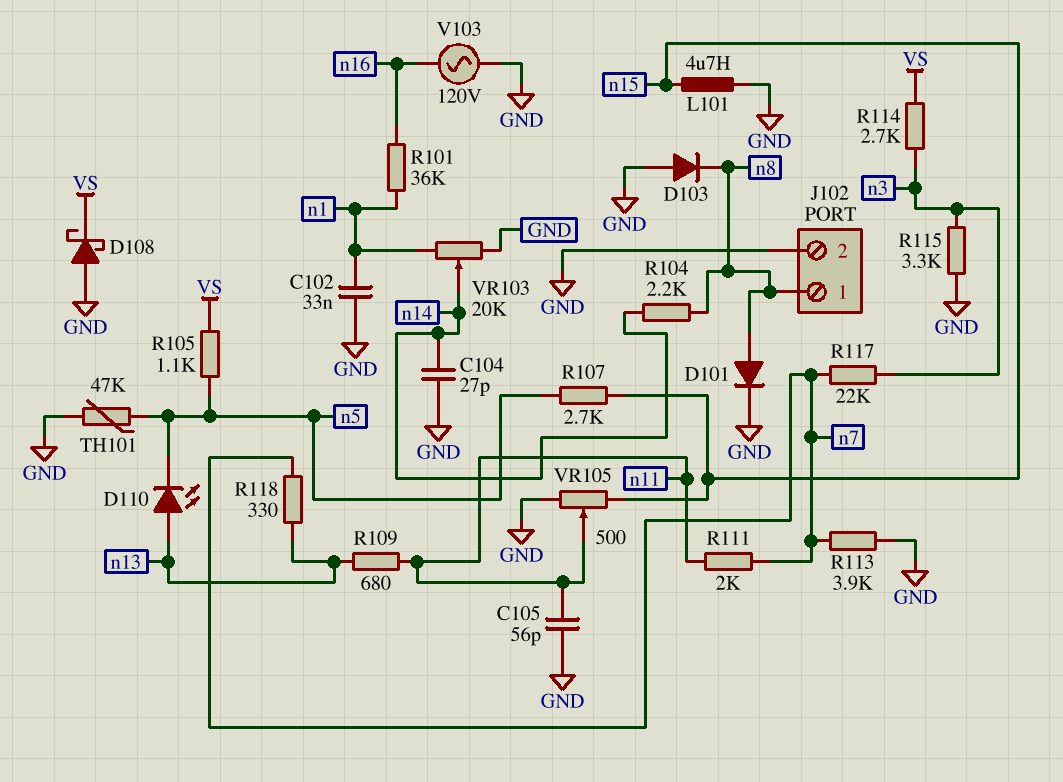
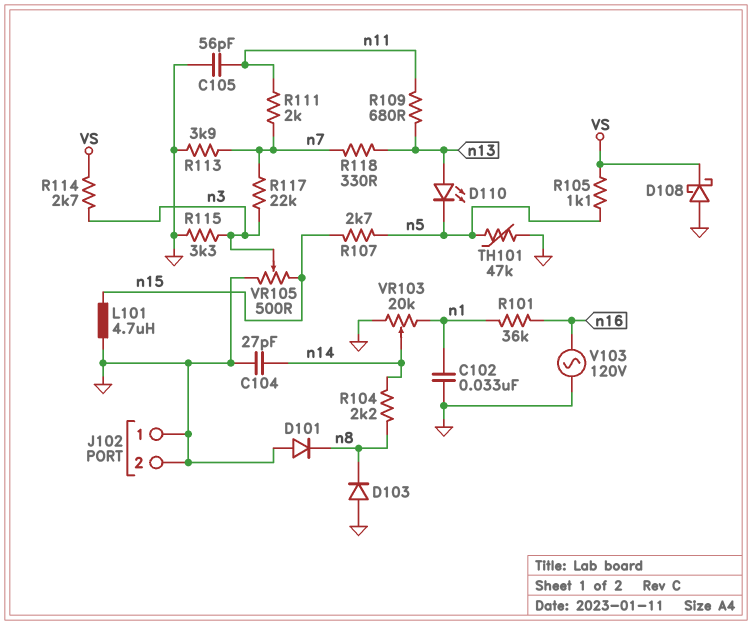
D101: diode (A n8, K GND) -> diode (A GND, K n8)
J102 pin 1: n8 -> GND
VR105: 500 (GND, n15, wiper n11) -> 500 (GND, n15, wiper n3)

